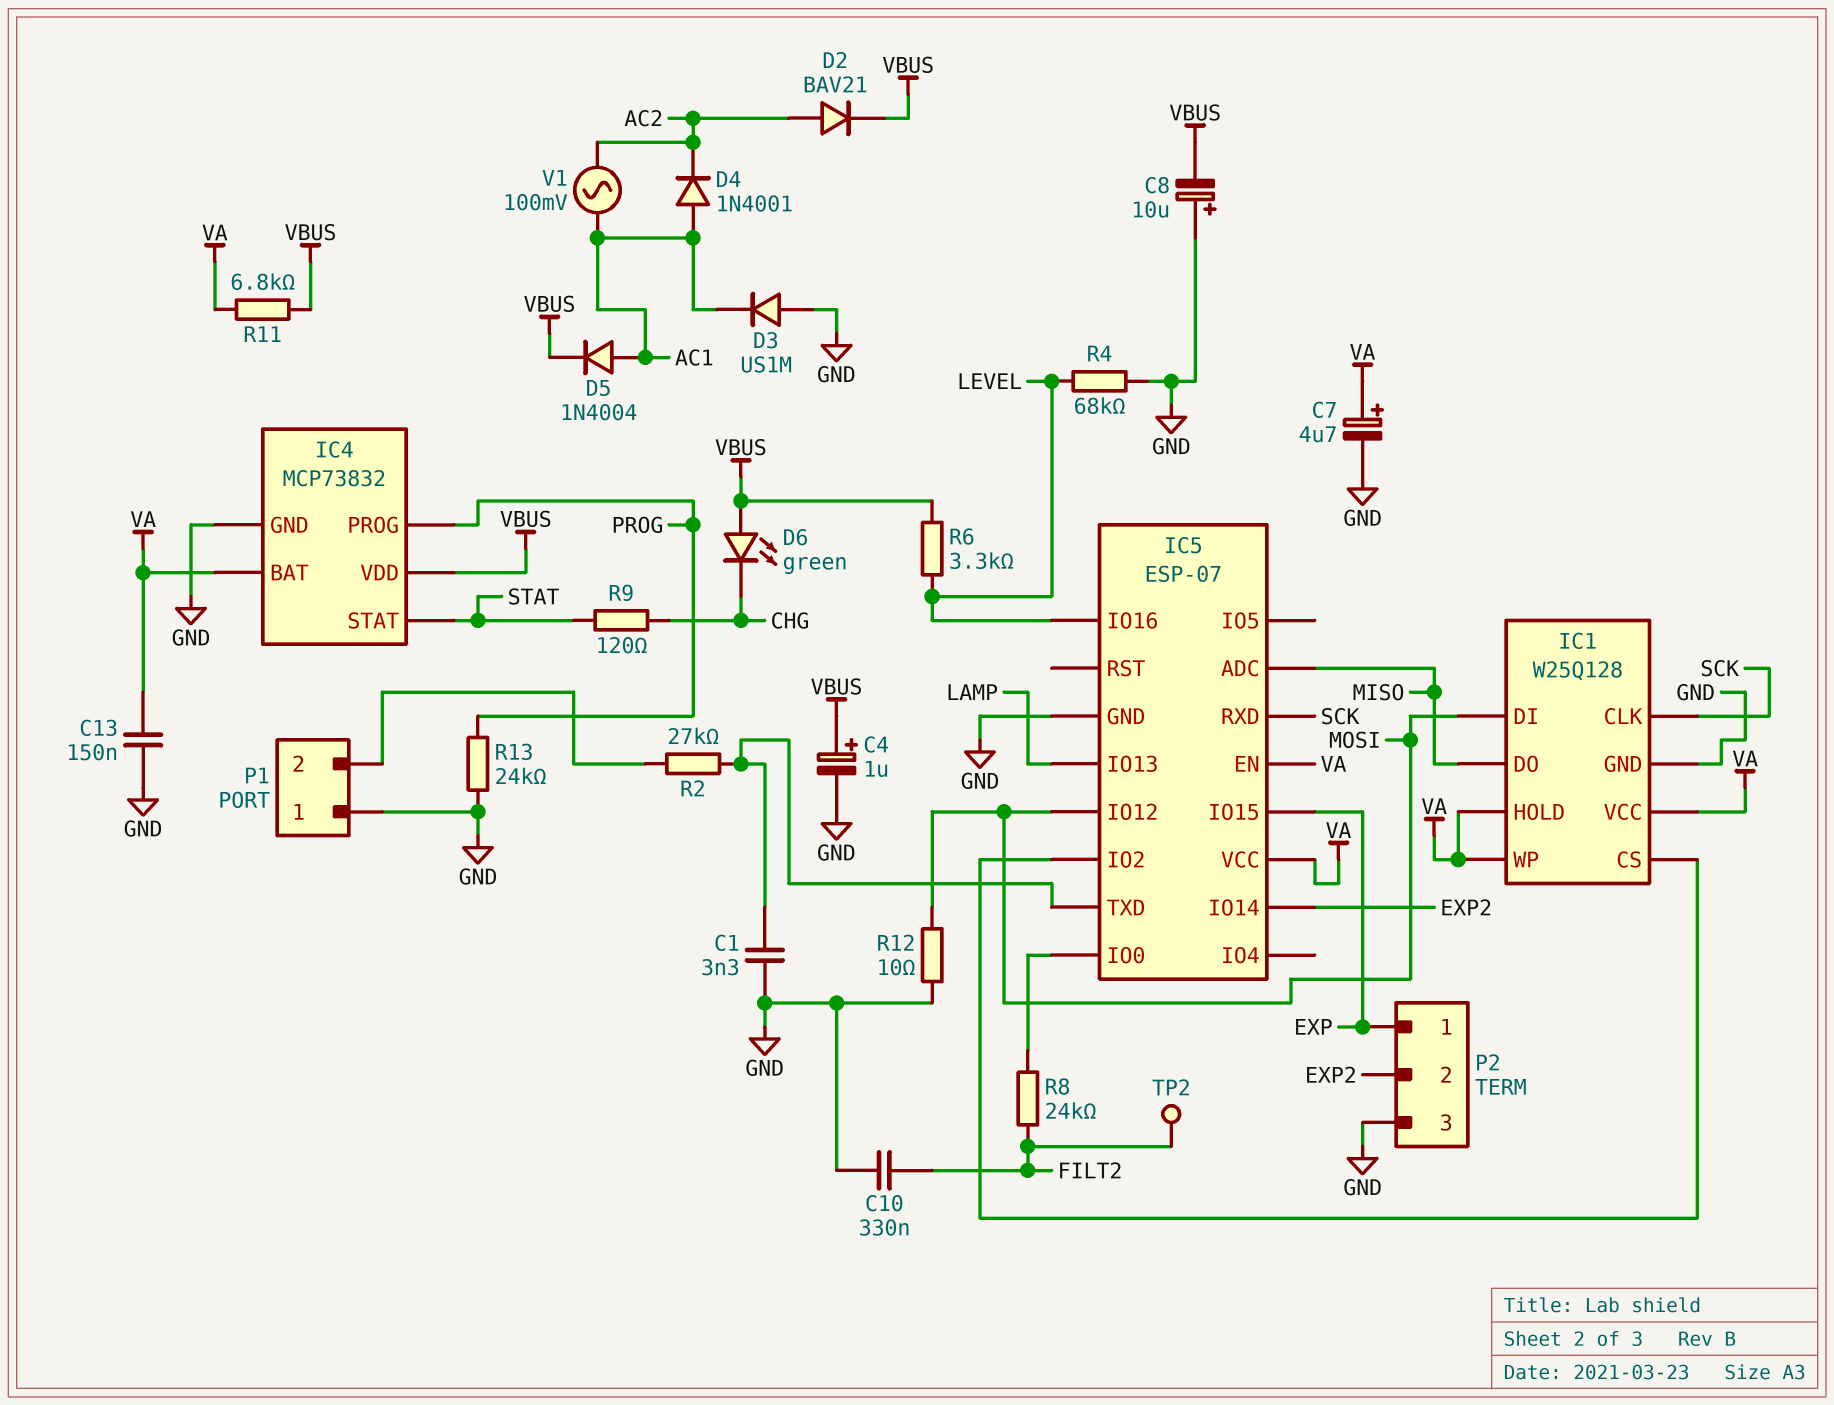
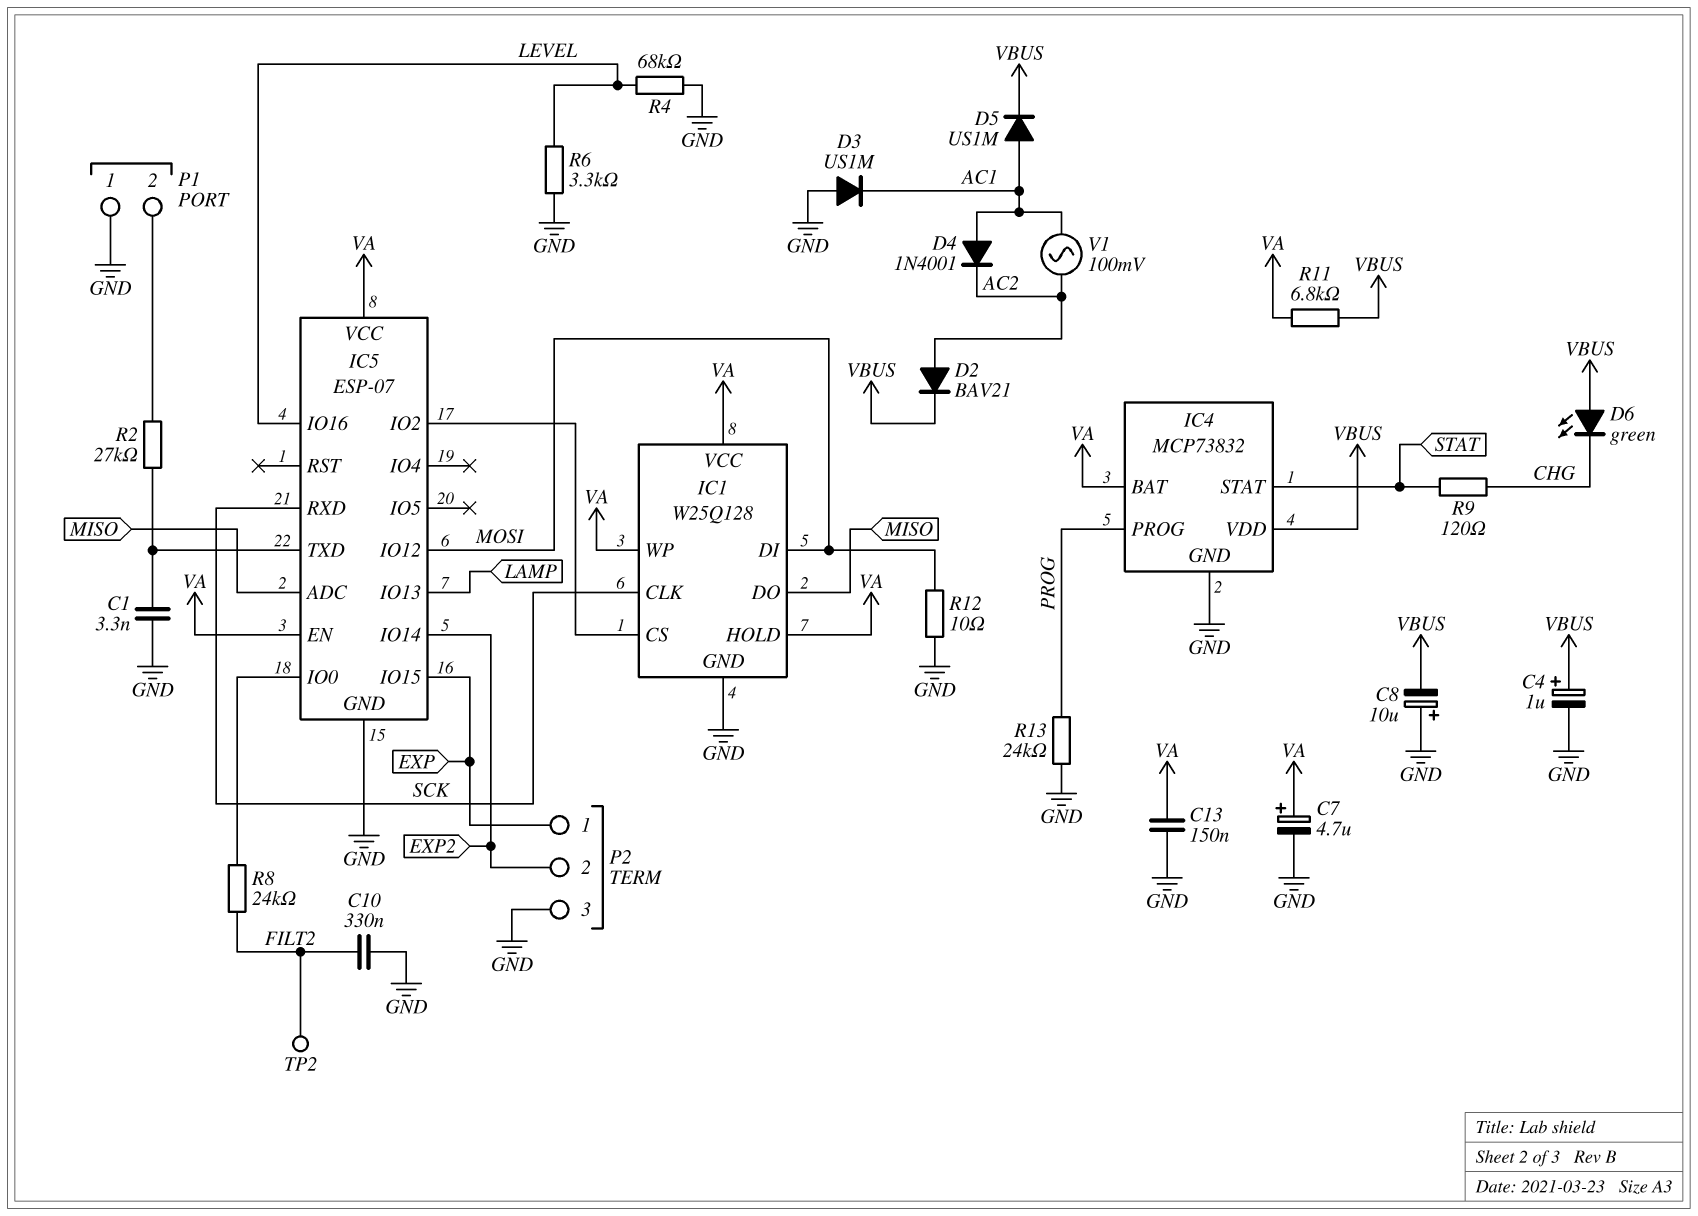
D5: diode 1N4004 (A AC1, K VBUS) -> diode US1M (A AC1, K VBUS)
R6: 3.3k (LEVEL, VBUS) -> 3.3k (GND, LEVEL)

